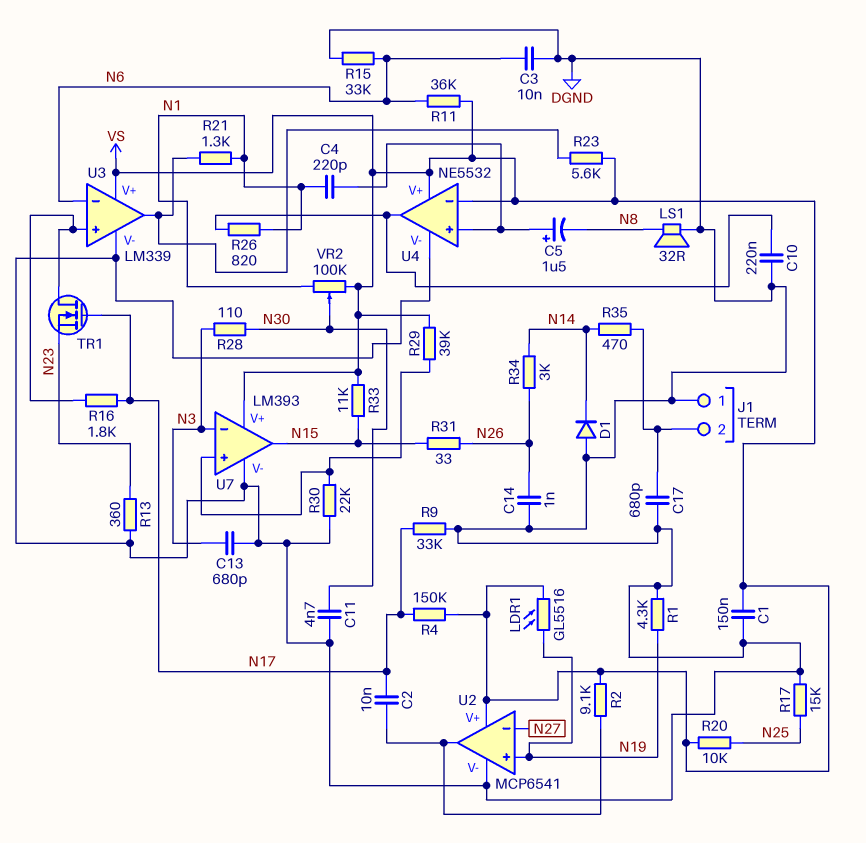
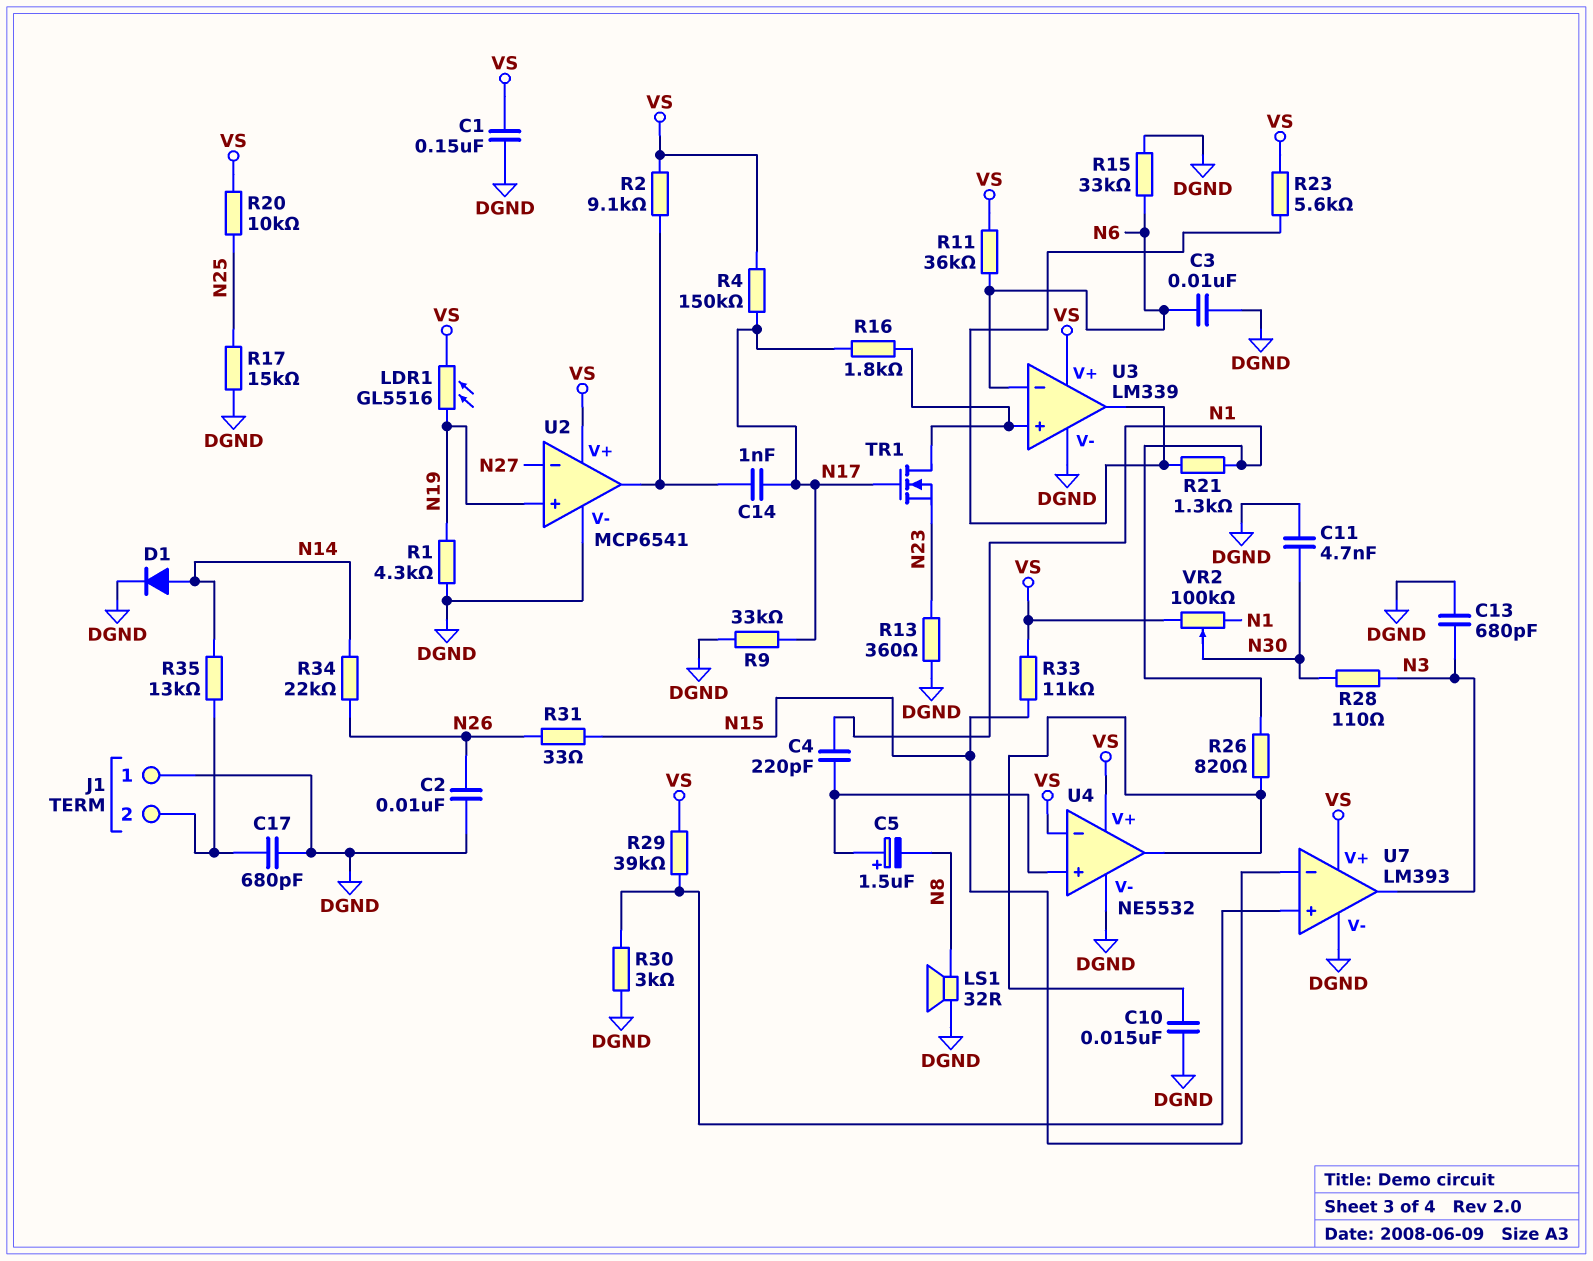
C2: 10nF (N17, U2/out) -> 10nF (DGND, N26)
C10: 220nF (DGND, U4/out) -> 15nF (DGND, U4/out)
C14: 1nF (DGND, N26) -> 1nF (N17, U2/out)
D1: diode (A DGND, K N14) -> diode (A N14, K DGND)
R30: 22k (DGND, U7/in+) -> 3k (DGND, U7/in+)
R34: 3k (N14, N26) -> 22k (N14, N26)
R35: 470 (J1/2, N14) -> 13k (J1/2, N14)
U7 pin in-: N3 -> N15
U7 pin out: N15 -> N3

